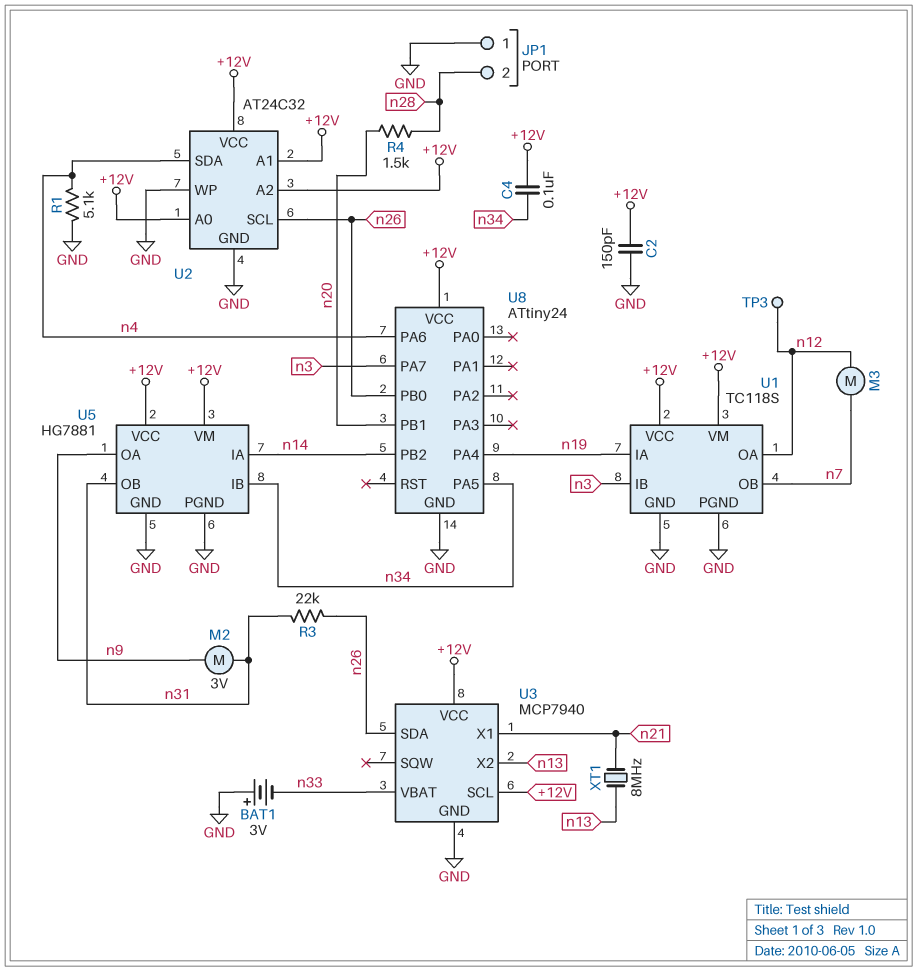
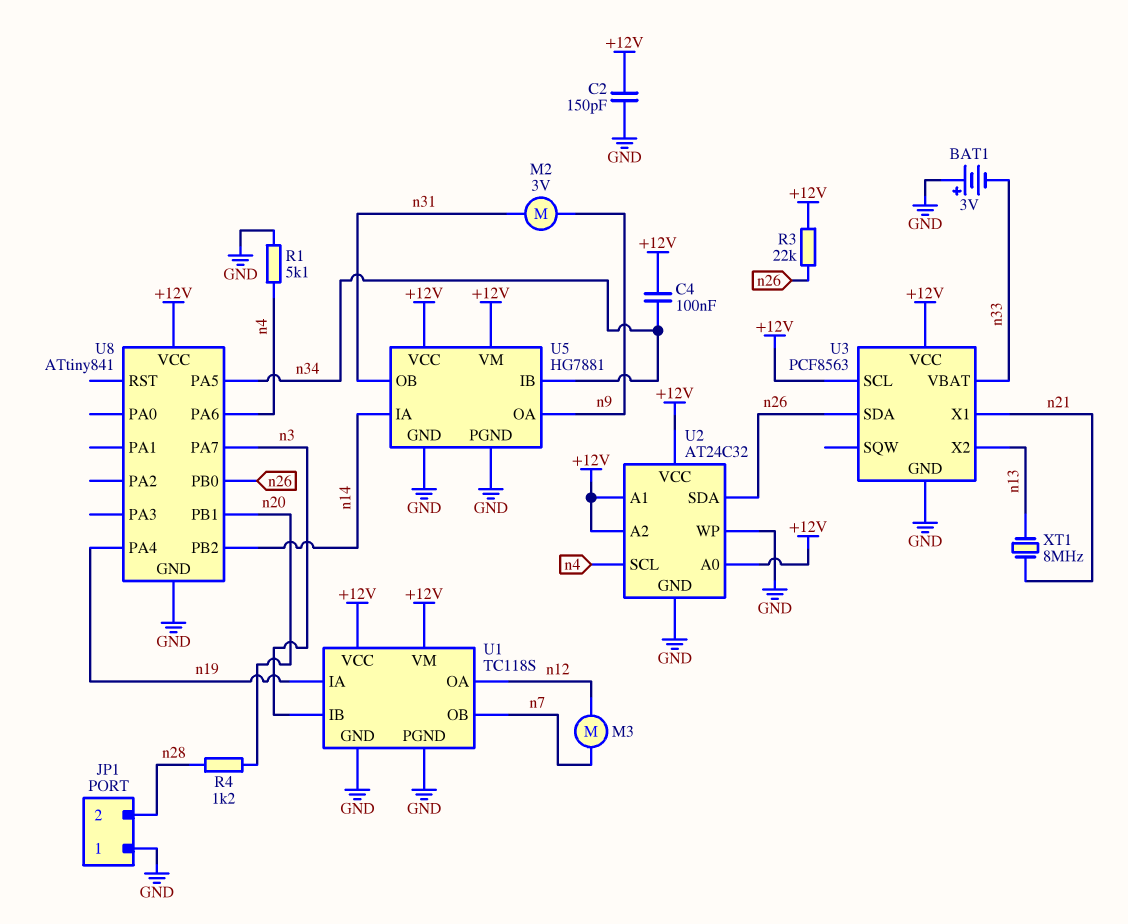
R3: 22k (n26, n31) -> 22k (+12V, n26)
R4: 1.5k (n20, n28) -> 1.2k (n20, n28)
TP3: test point (n12) -> none
U2 pin SCL: n26 -> n4
U2 pin SDA: n4 -> n26
U3: MCP7940 -> PCF8563
U8: ATtiny24 -> ATtiny841

